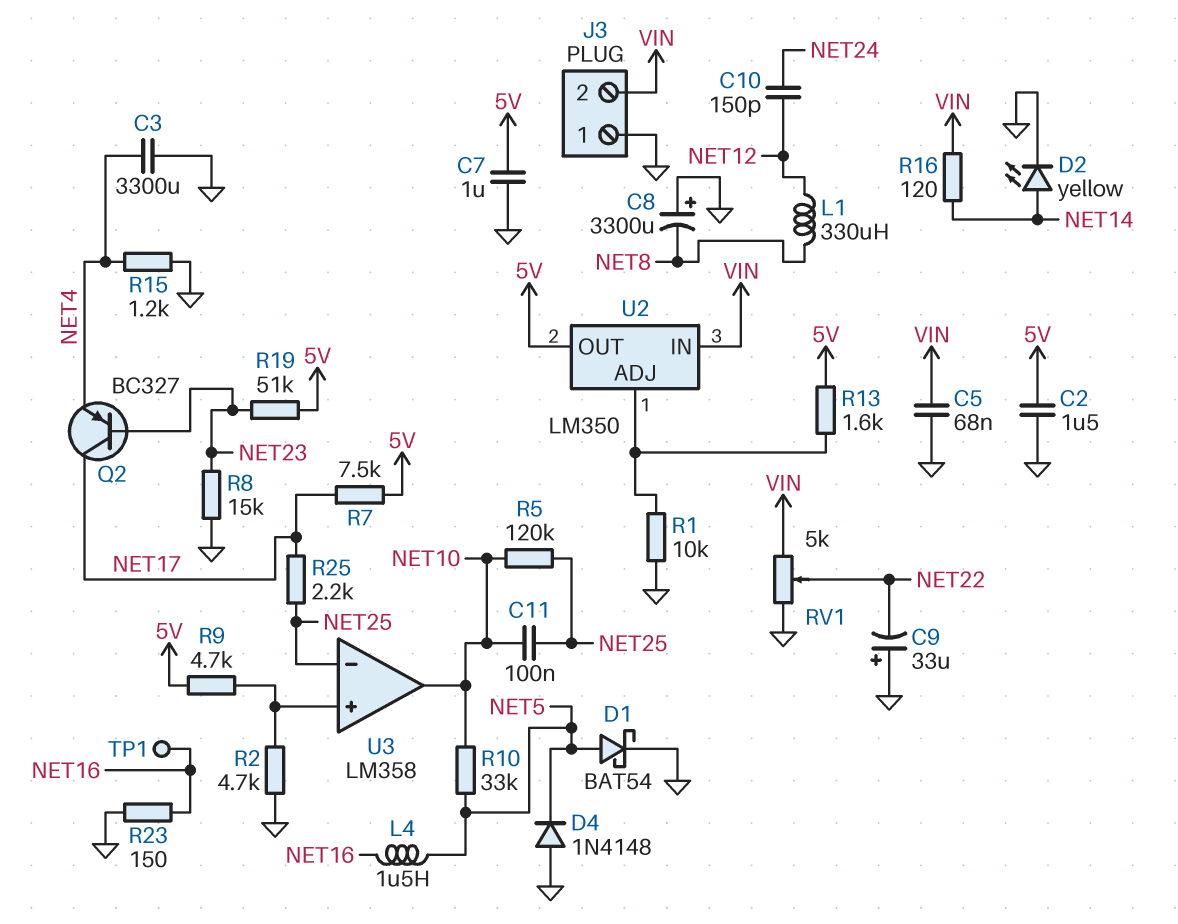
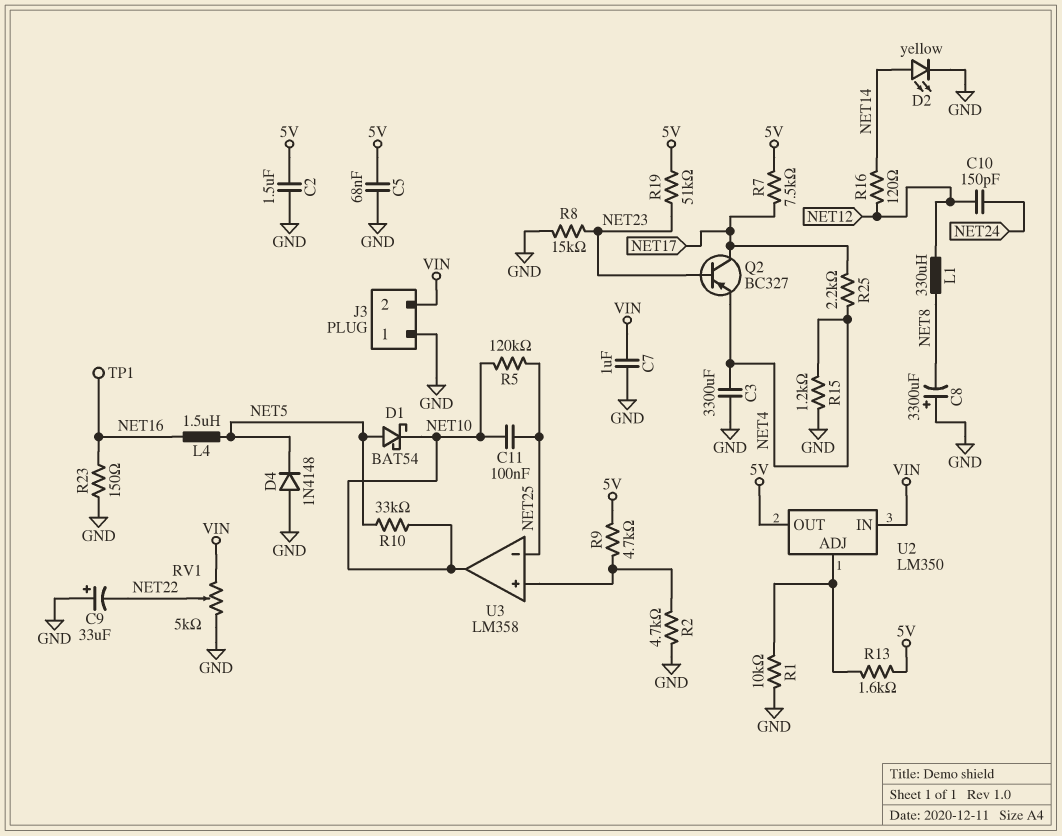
C5: 68nF (GND, VIN) -> 68nF (5V, GND)
C7: 1uF (5V, GND) -> 1uF (GND, VIN)
D1: schottky BAT54 (A NET5, K GND) -> schottky BAT54 (A NET5, K NET10)
R16: 120 (NET14, VIN) -> 120 (NET12, NET14)
R25: 2.2k (NET17, NET25) -> 2.2k (NET4, NET17)

